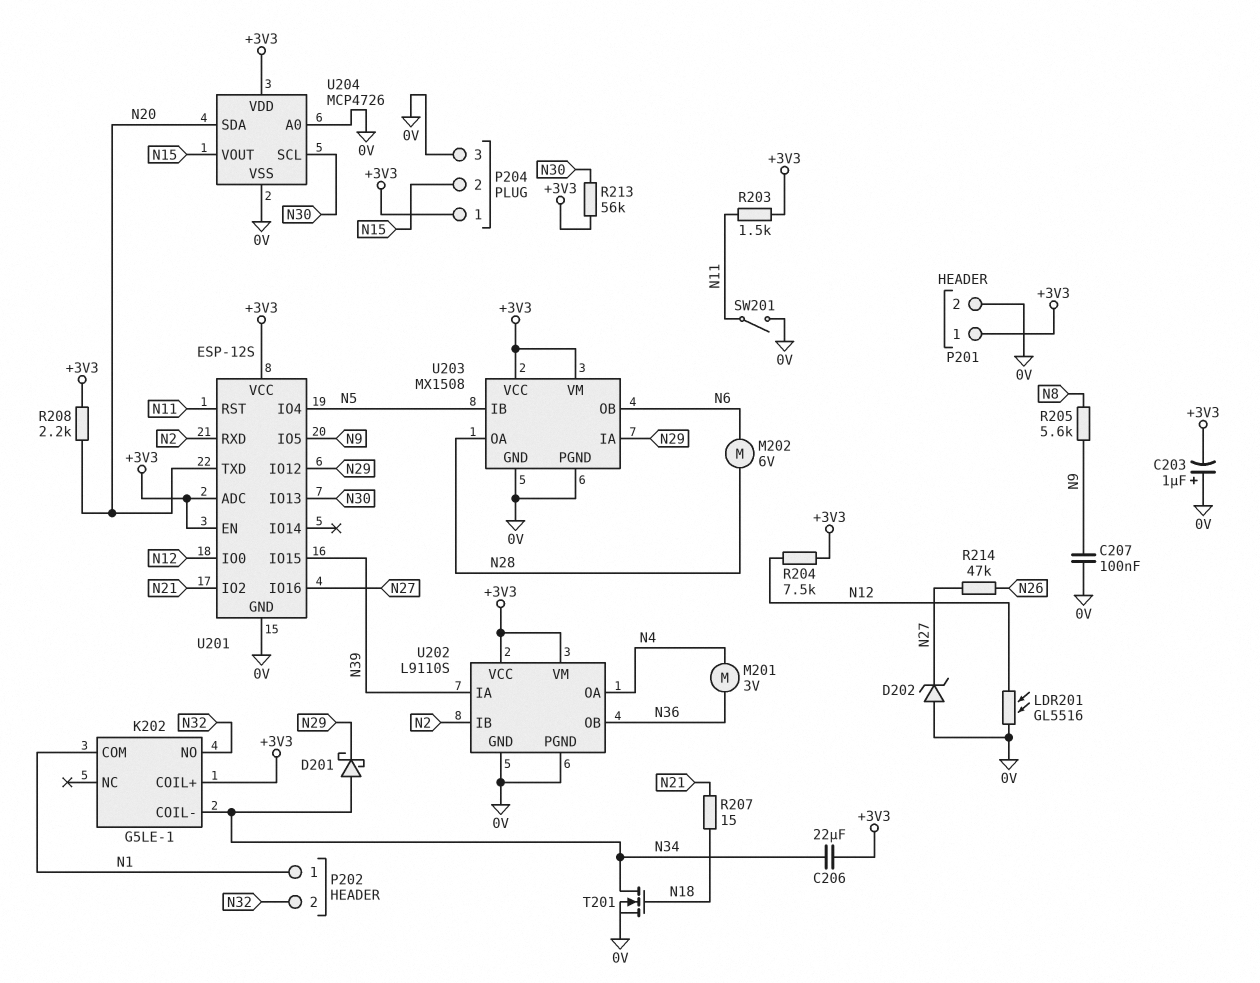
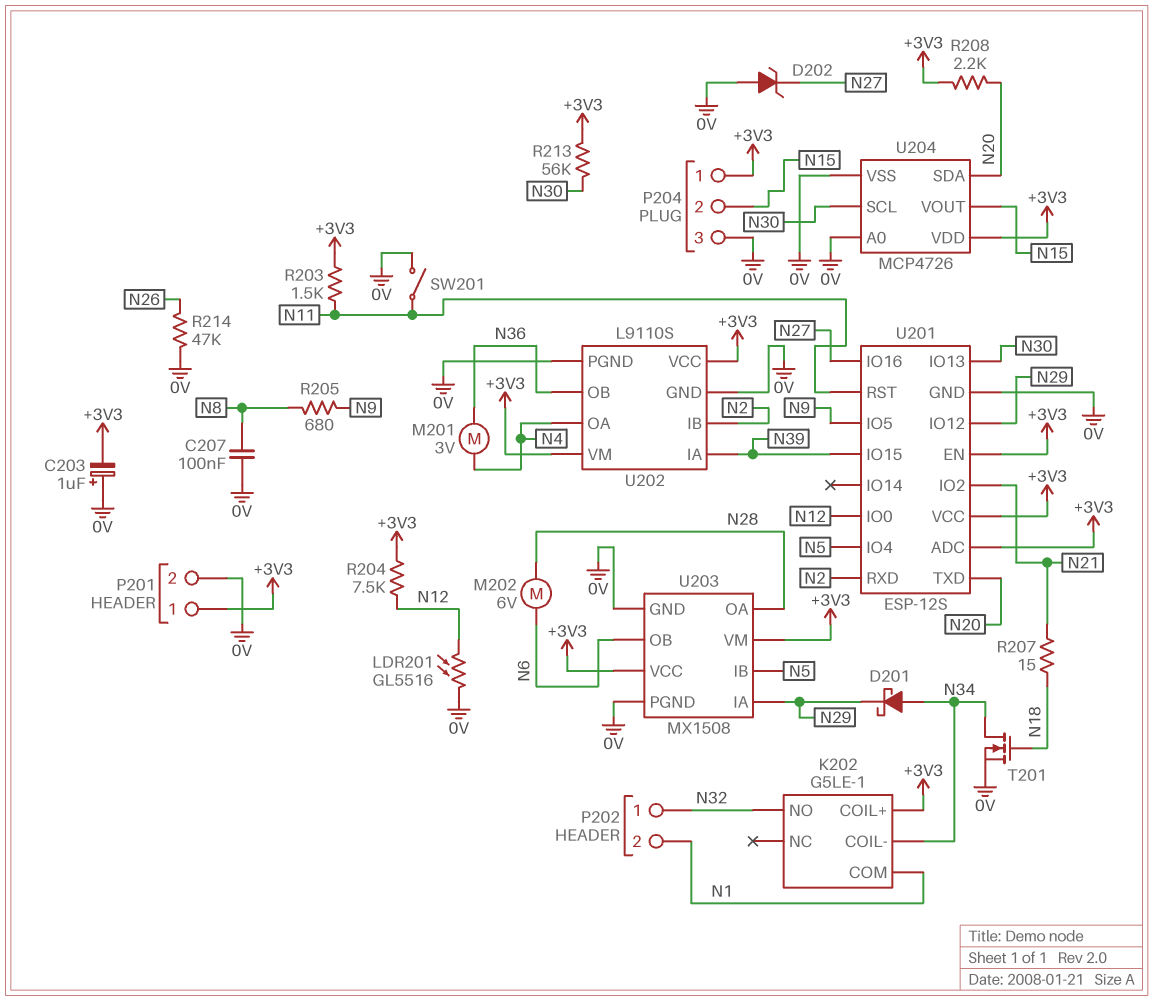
C206: 22uF (+3V3, N34) -> none
C207: 100nF (0V, N9) -> 100nF (0V, N8)
P202 pin 1: N1 -> N32
P202 pin 2: N32 -> N1
R205: 5.6k (N8, N9) -> 680 (N8, N9)
R214: 47k (N26, N27) -> 47k (0V, N26)

